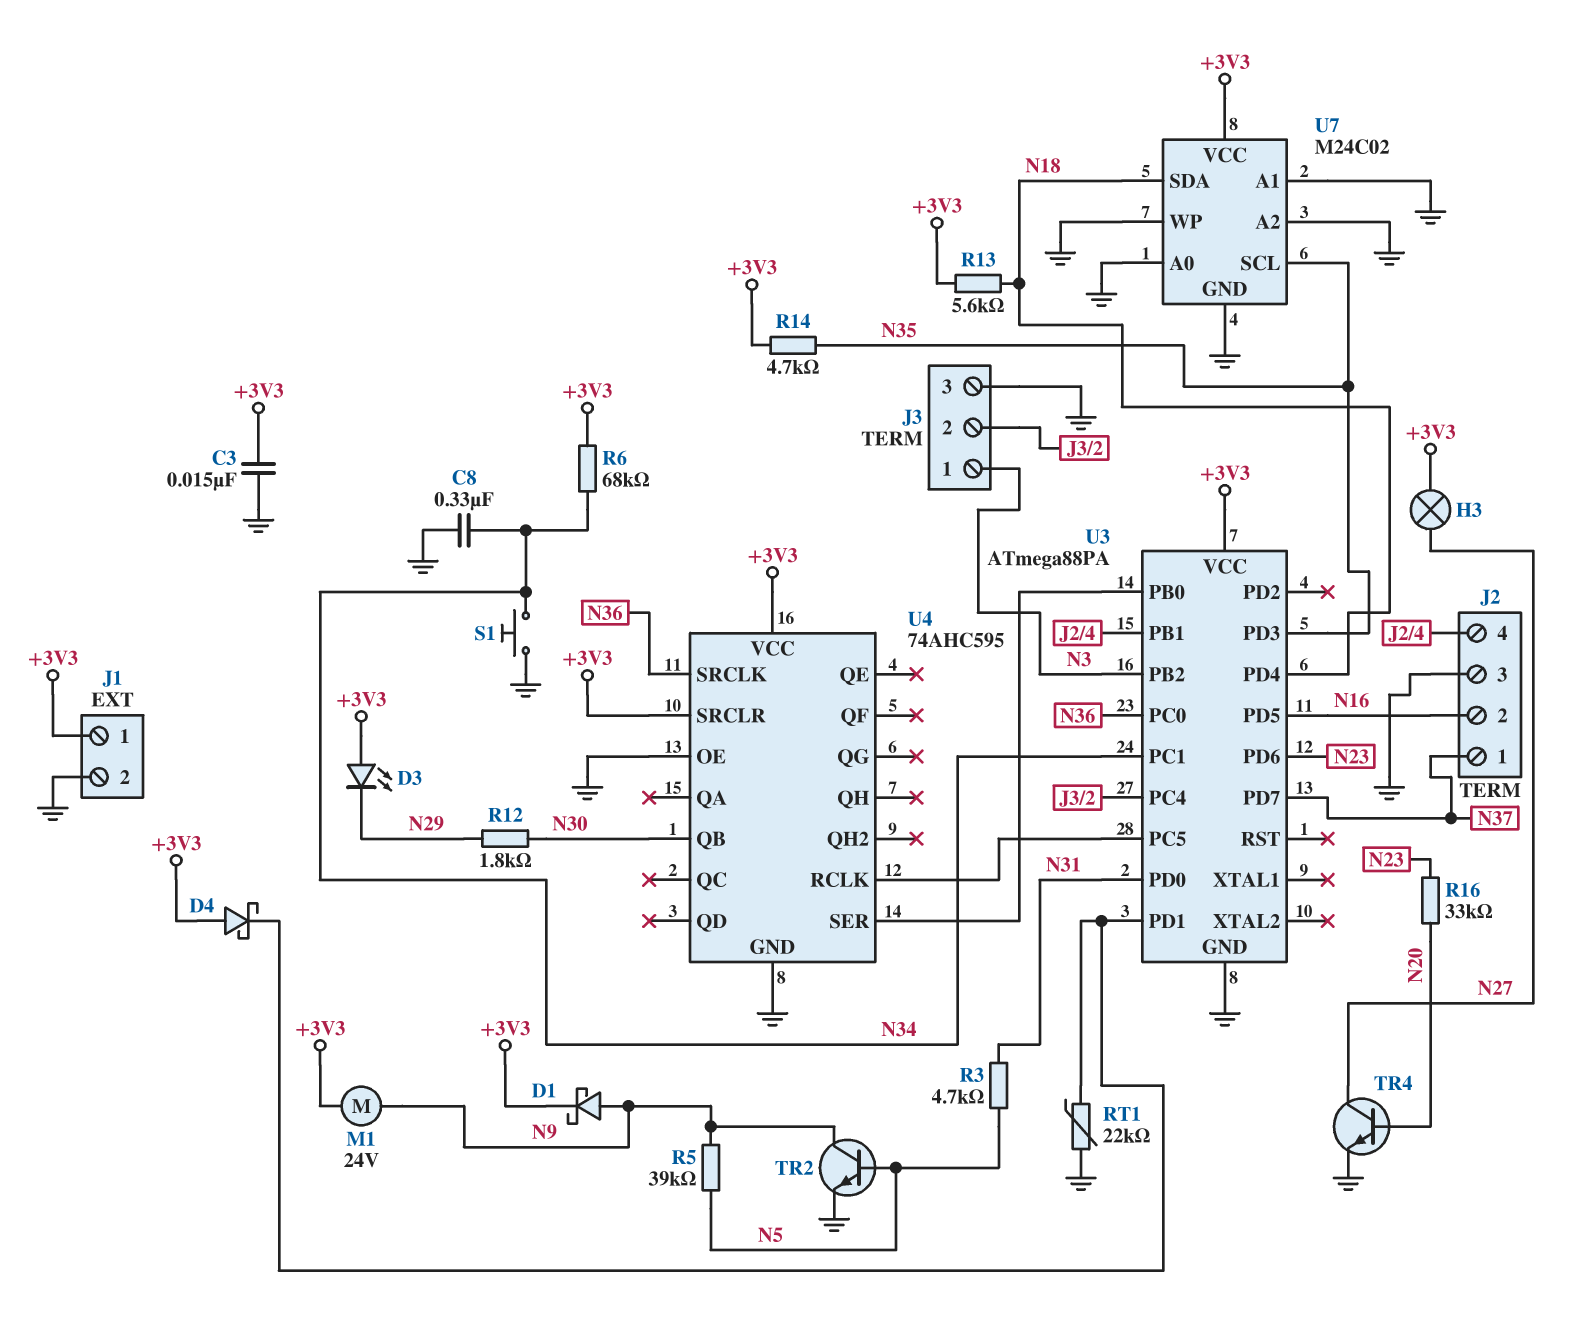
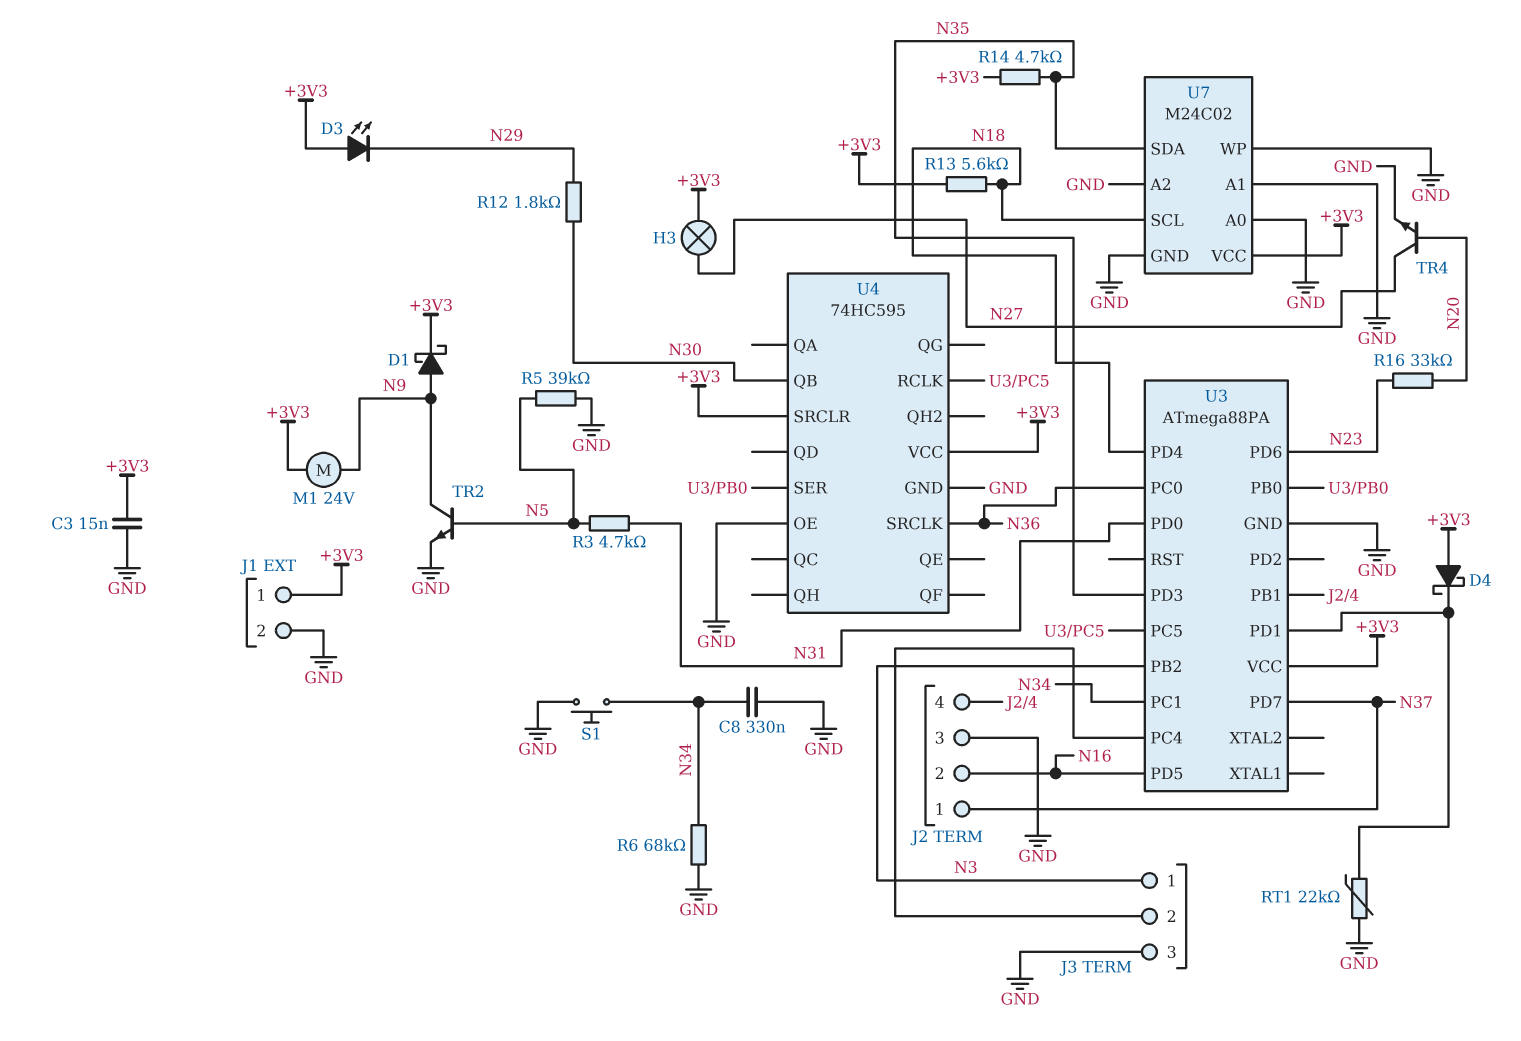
R5: 39k (N5, N9) -> 39k (GND, N5)
R6: 68k (+3V3, N34) -> 68k (GND, N34)
U4: 74AHC595 -> 74HC595
U7 pin SCL: N35 -> N18
U7 pin SDA: N18 -> N35

